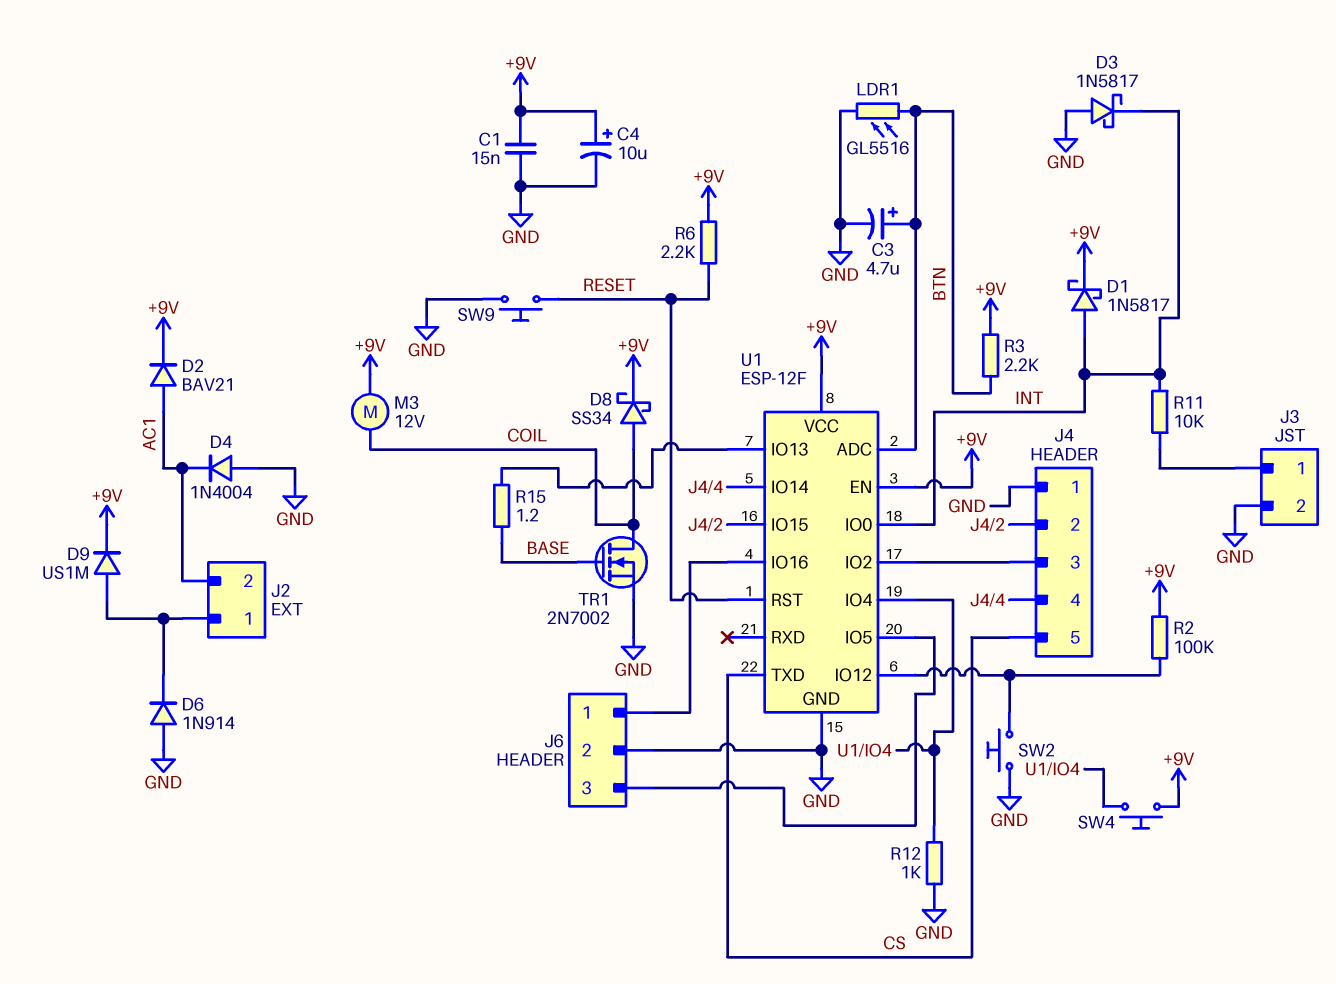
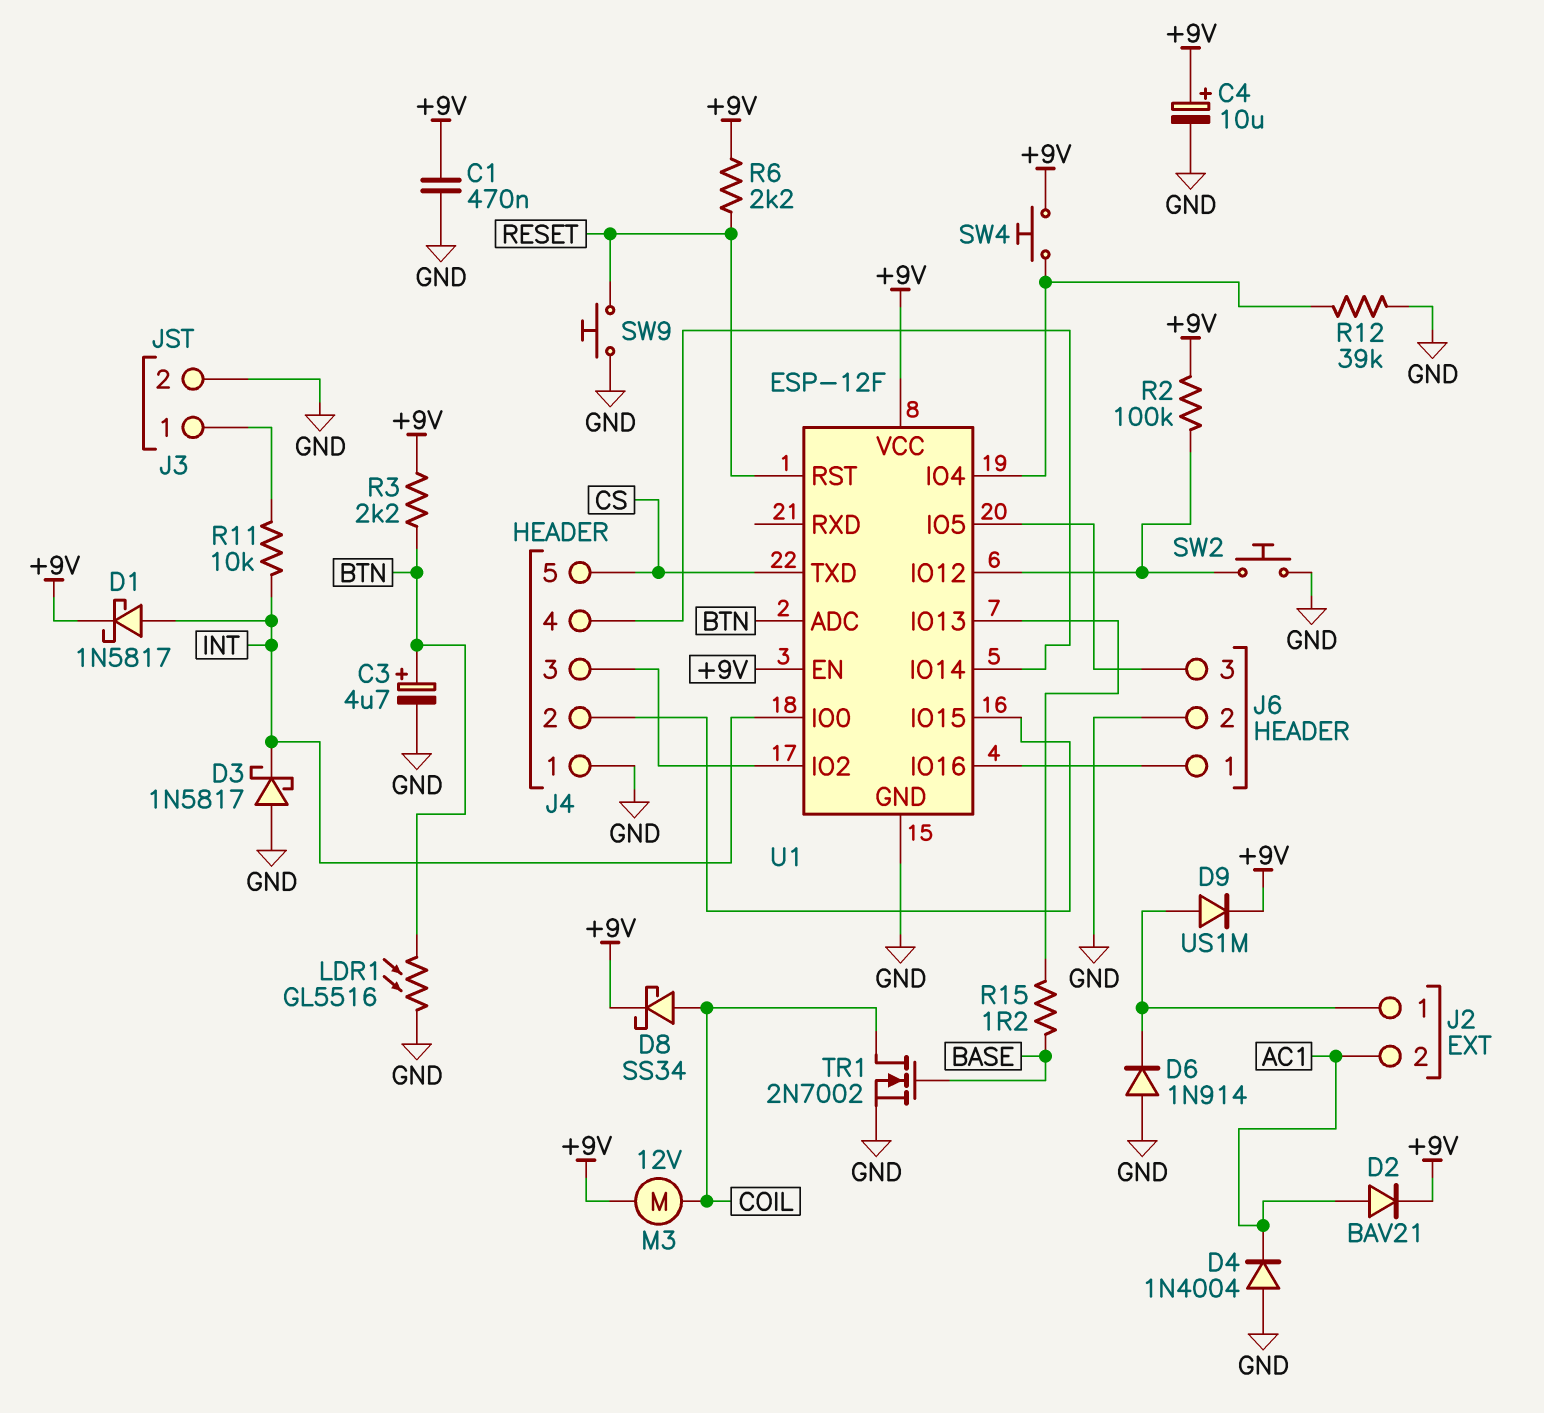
C1: 15nF (+9V, GND) -> 470nF (+9V, GND)
R12: 1k (GND, U1/IO4) -> 39k (GND, U1/IO4)

